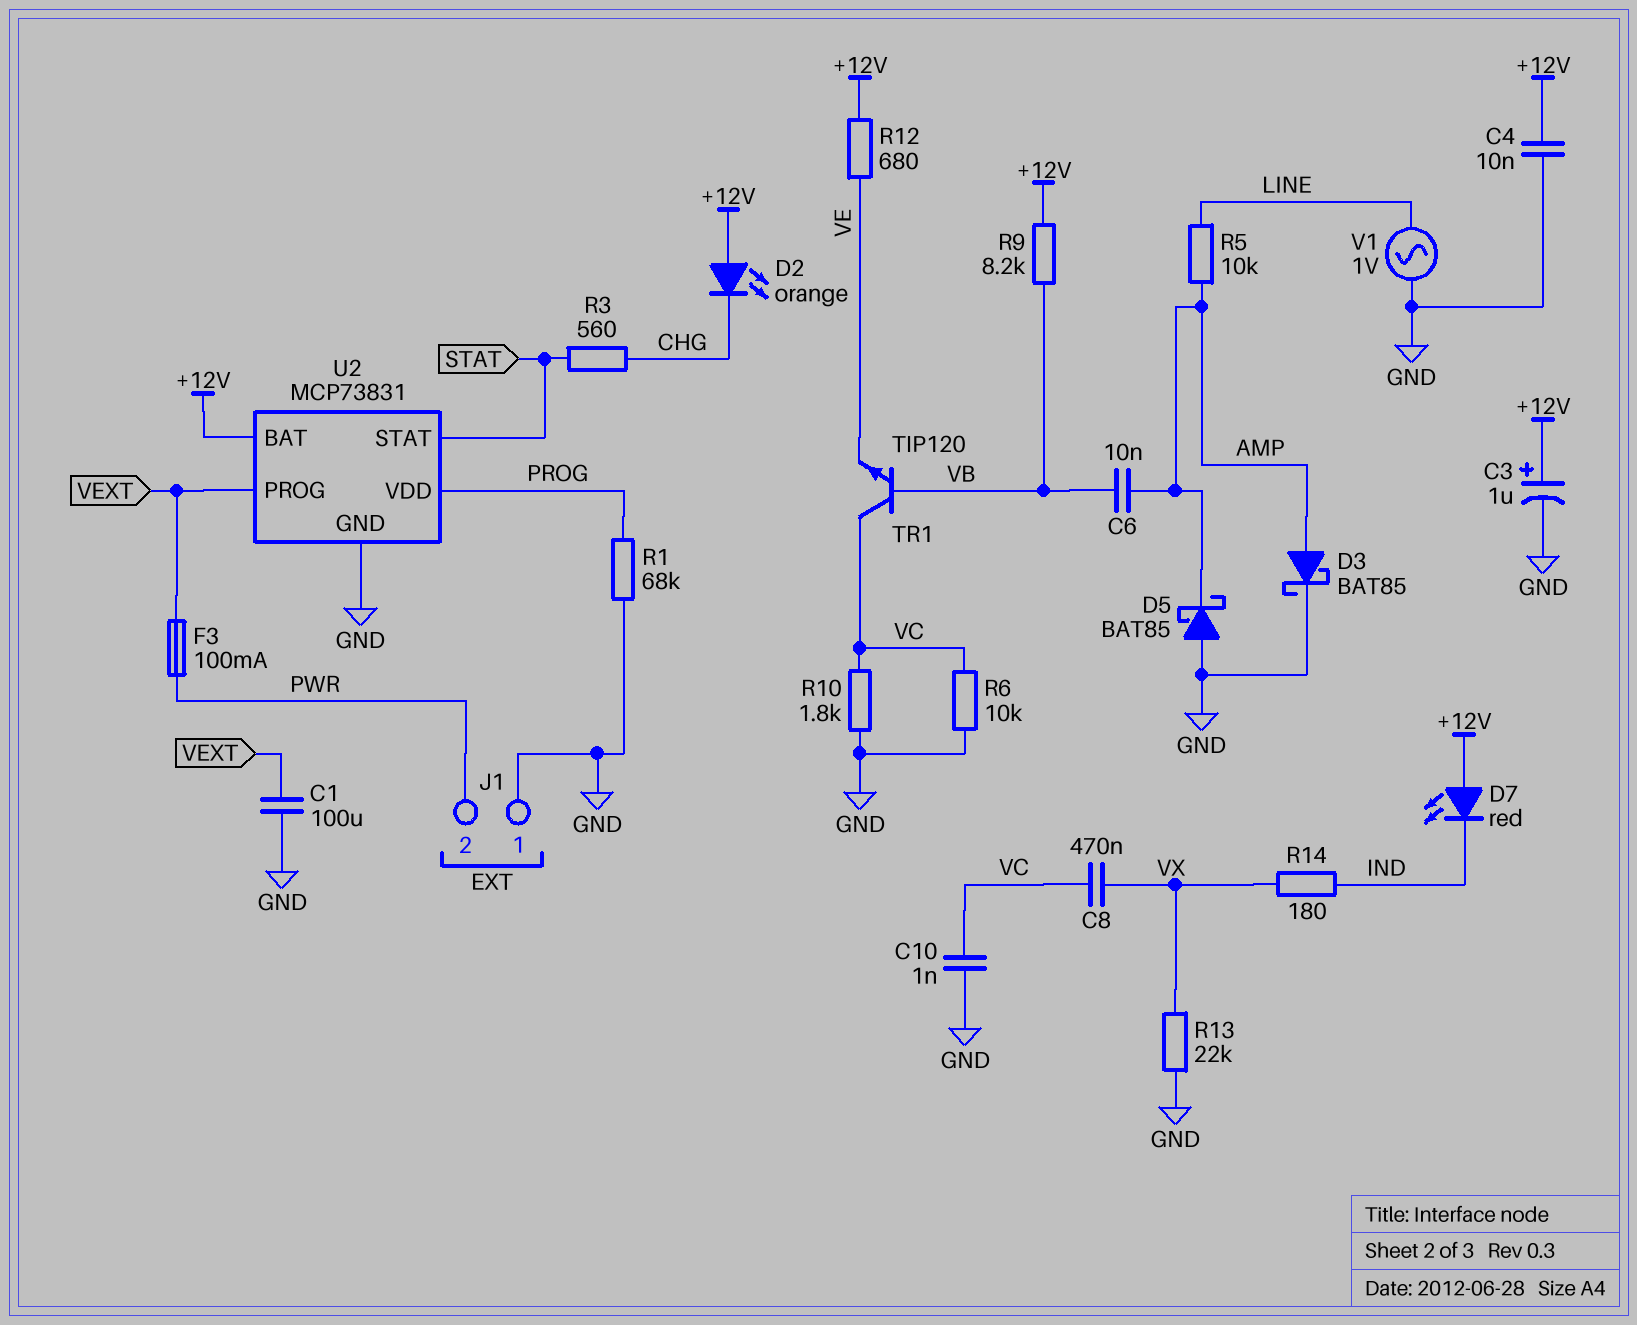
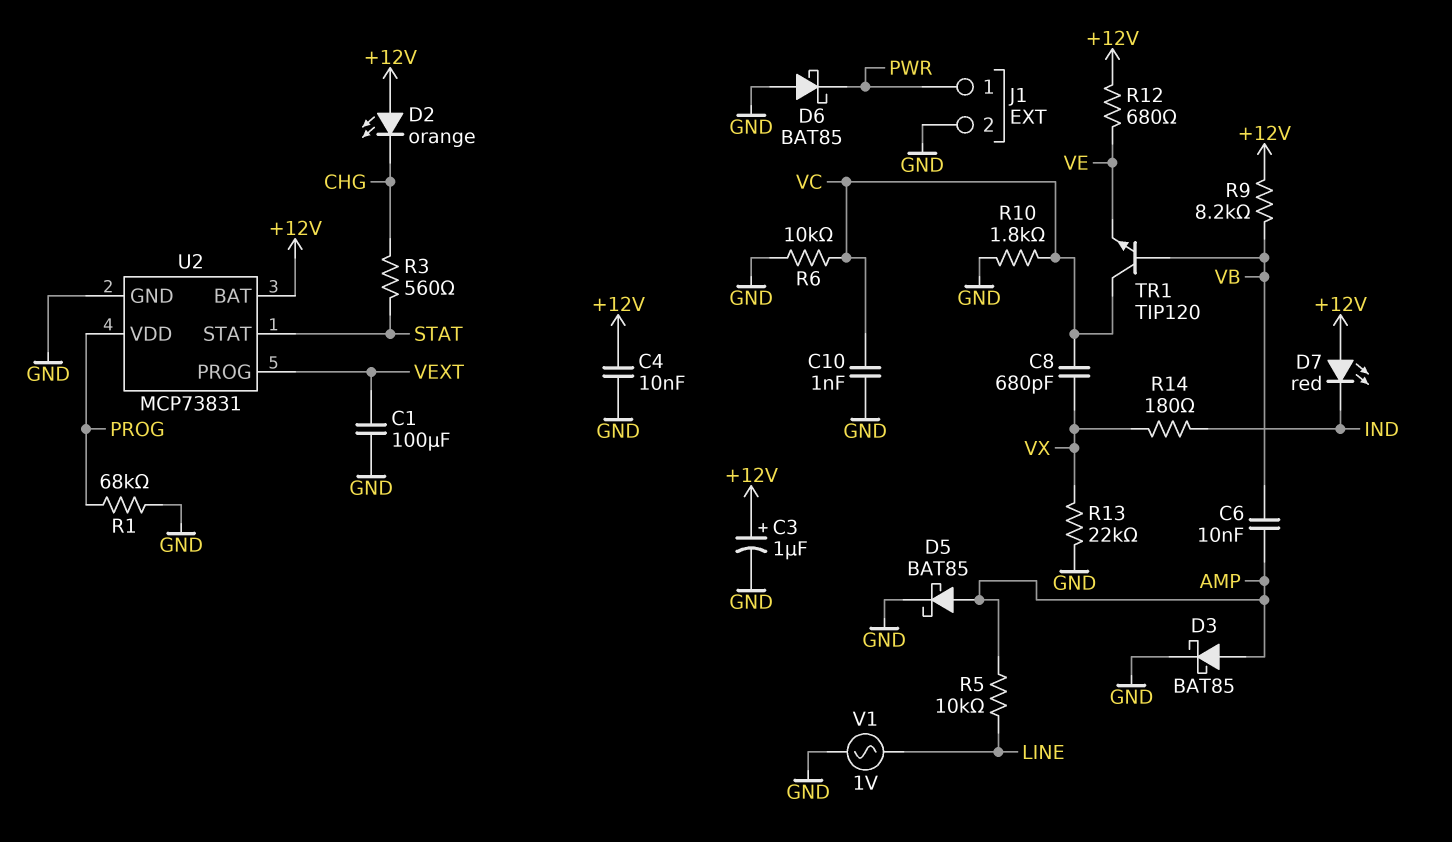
C8: 470nF (VC, VX) -> 680pF (VC, VX)
D5: schottky BAT85 (A GND, K AMP) -> schottky BAT85 (A AMP, K GND)
D6: none -> schottky BAT85 (A GND, K PWR)
F3: 100mA (PWR, VEXT) -> none
J1 pin 1: GND -> PWR
J1 pin 2: PWR -> GND

